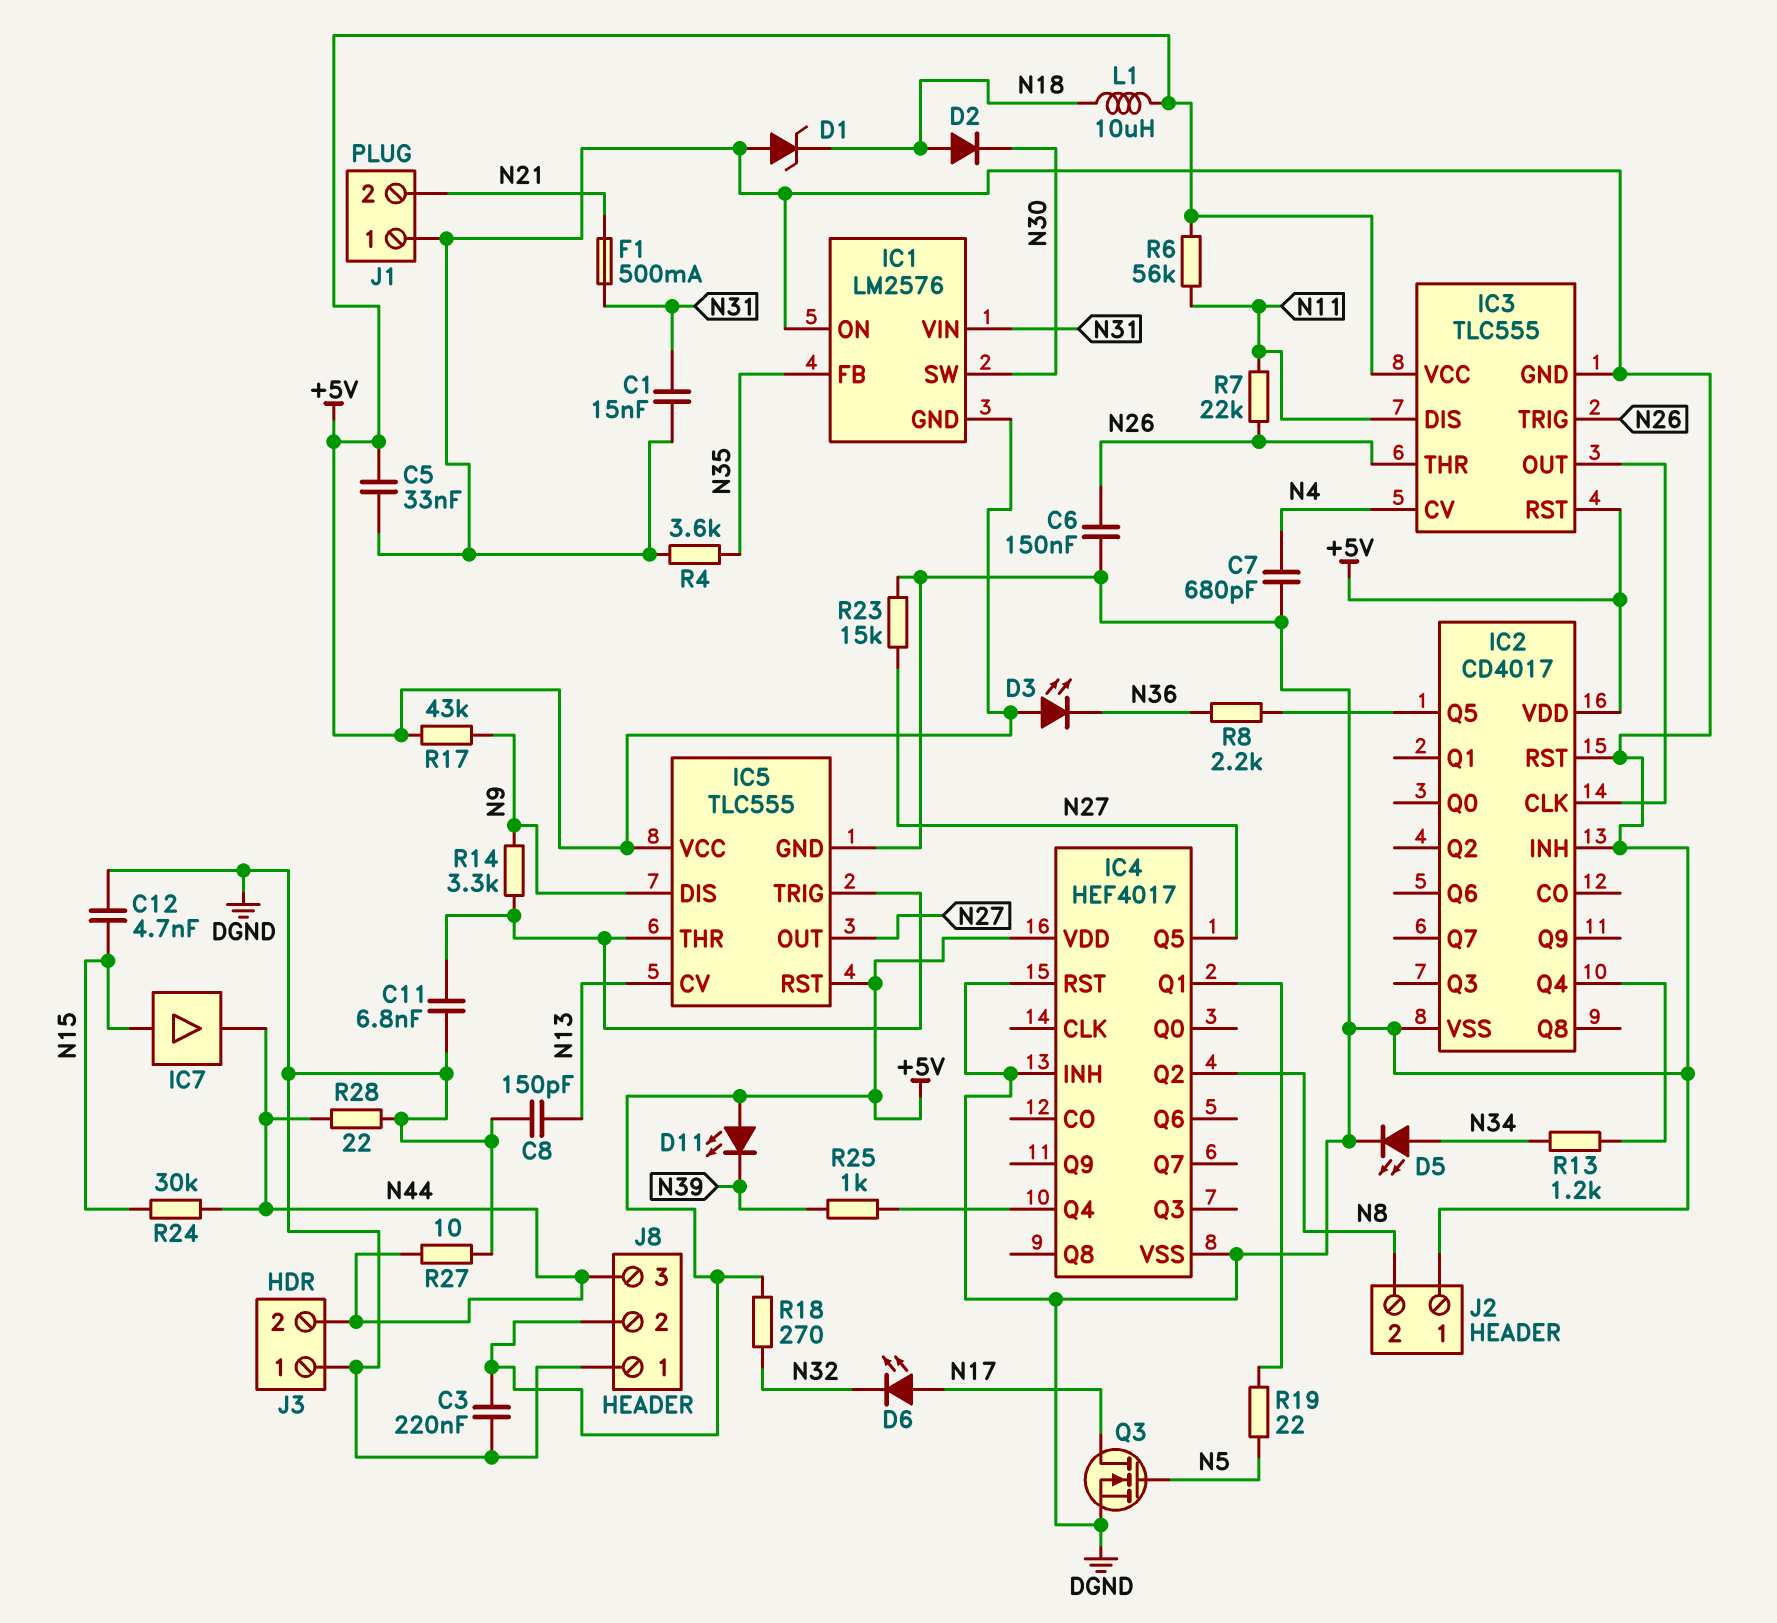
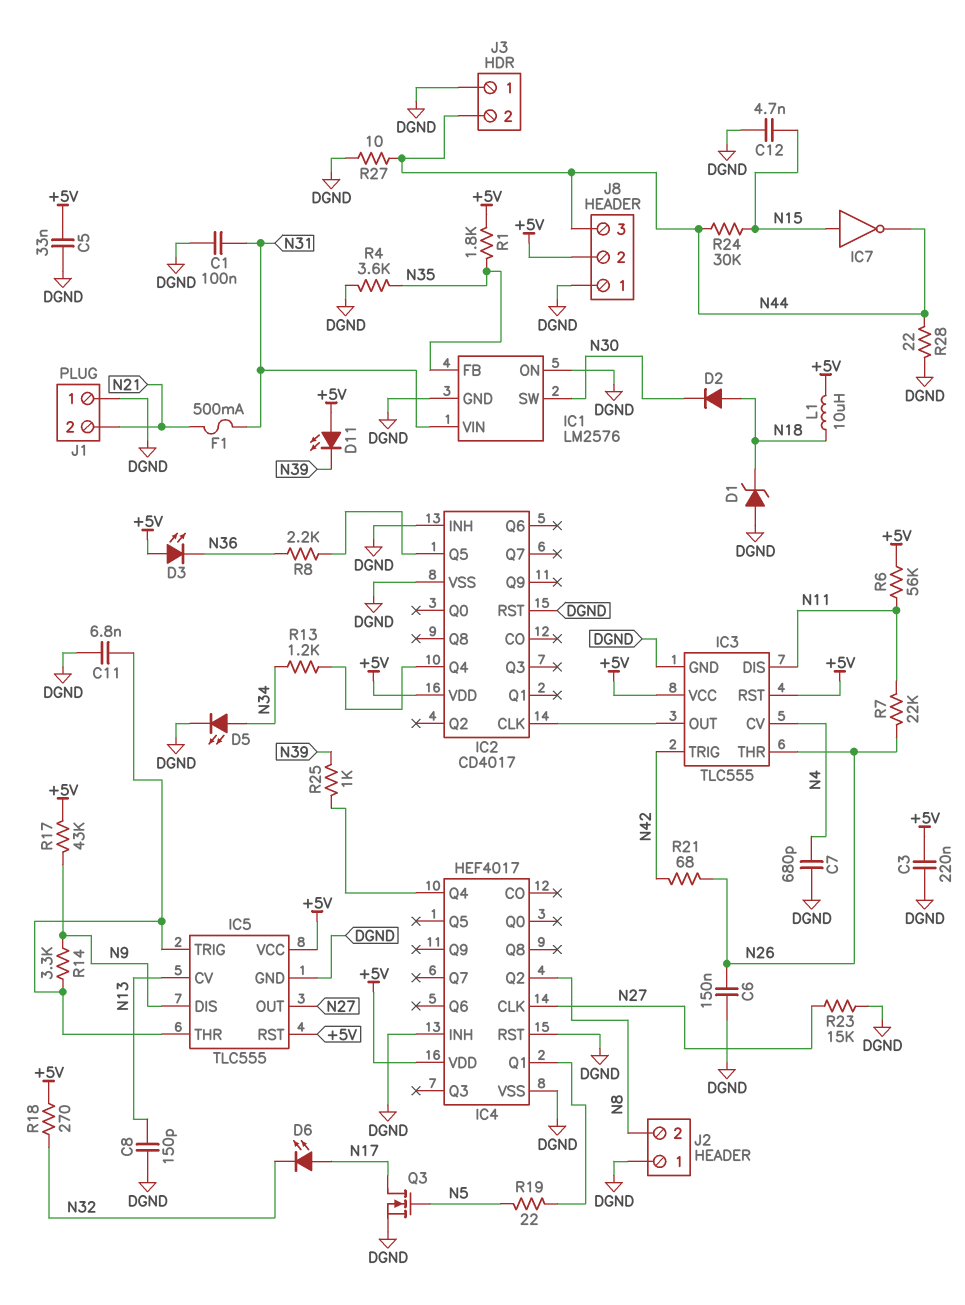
C1: 15nF (DGND, N31) -> 100nF (DGND, N31)
IC1 pin GND: +5V -> DGND
IC3 pin TRIG: N26 -> N42
IC4 pin CLK: none -> N27
IC4 pin Q5: N27 -> none
IC7: buffer (in N15, out N44) -> NOT (in N15, out N44)
R1: none -> 1.8k (+5V, N35)
R21: none -> 68 (N26, N42)

